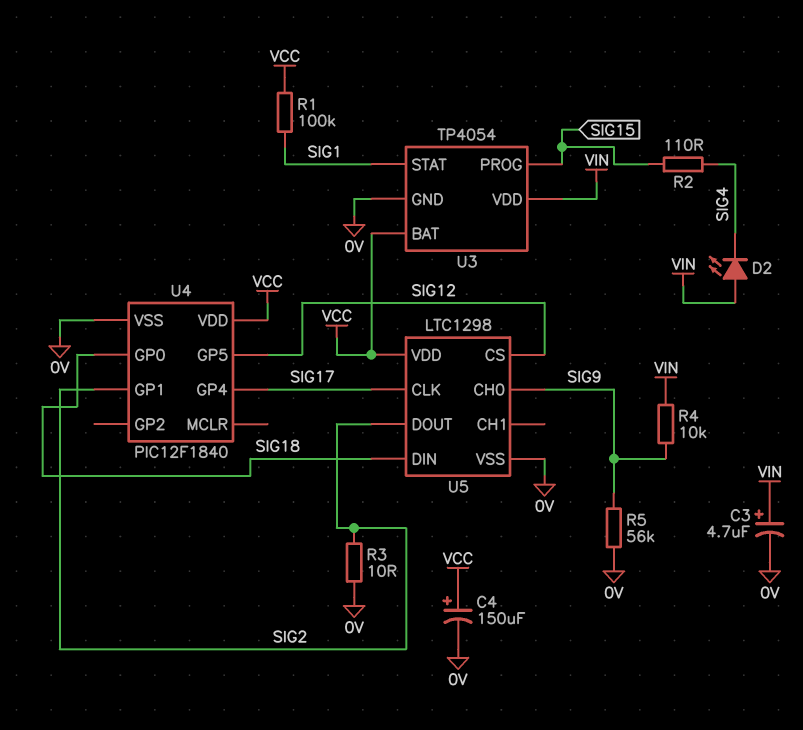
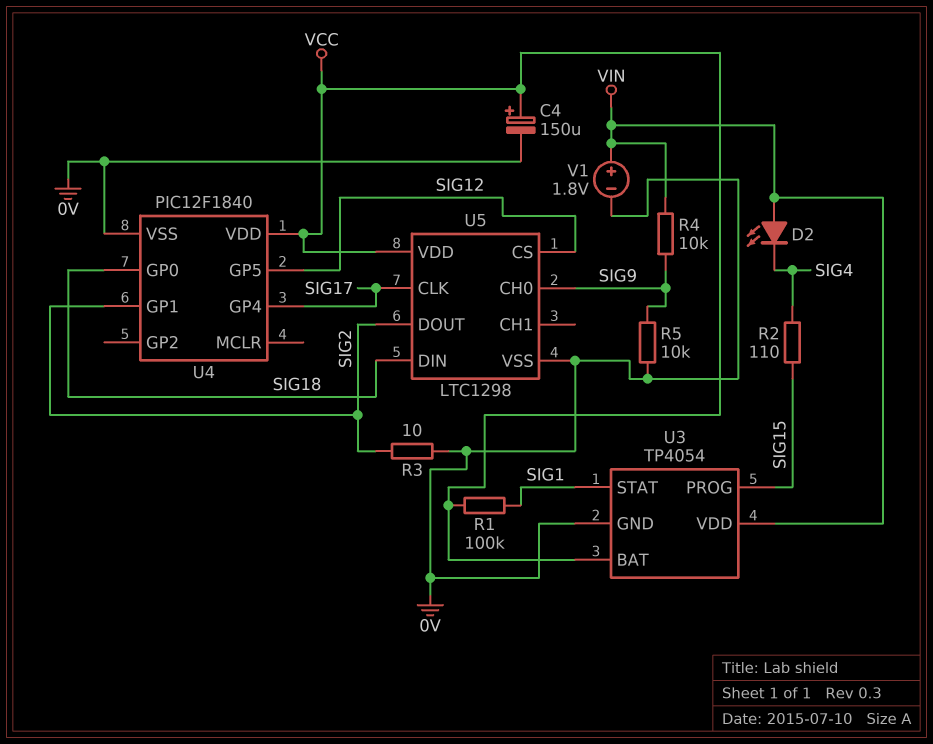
C3: 4.7uF (plus VIN, minus 0V) -> none
R5: 56k (0V, SIG9) -> 10k (0V, SIG9)
V1: none -> 1.8V (plus VIN, minus 0V)

